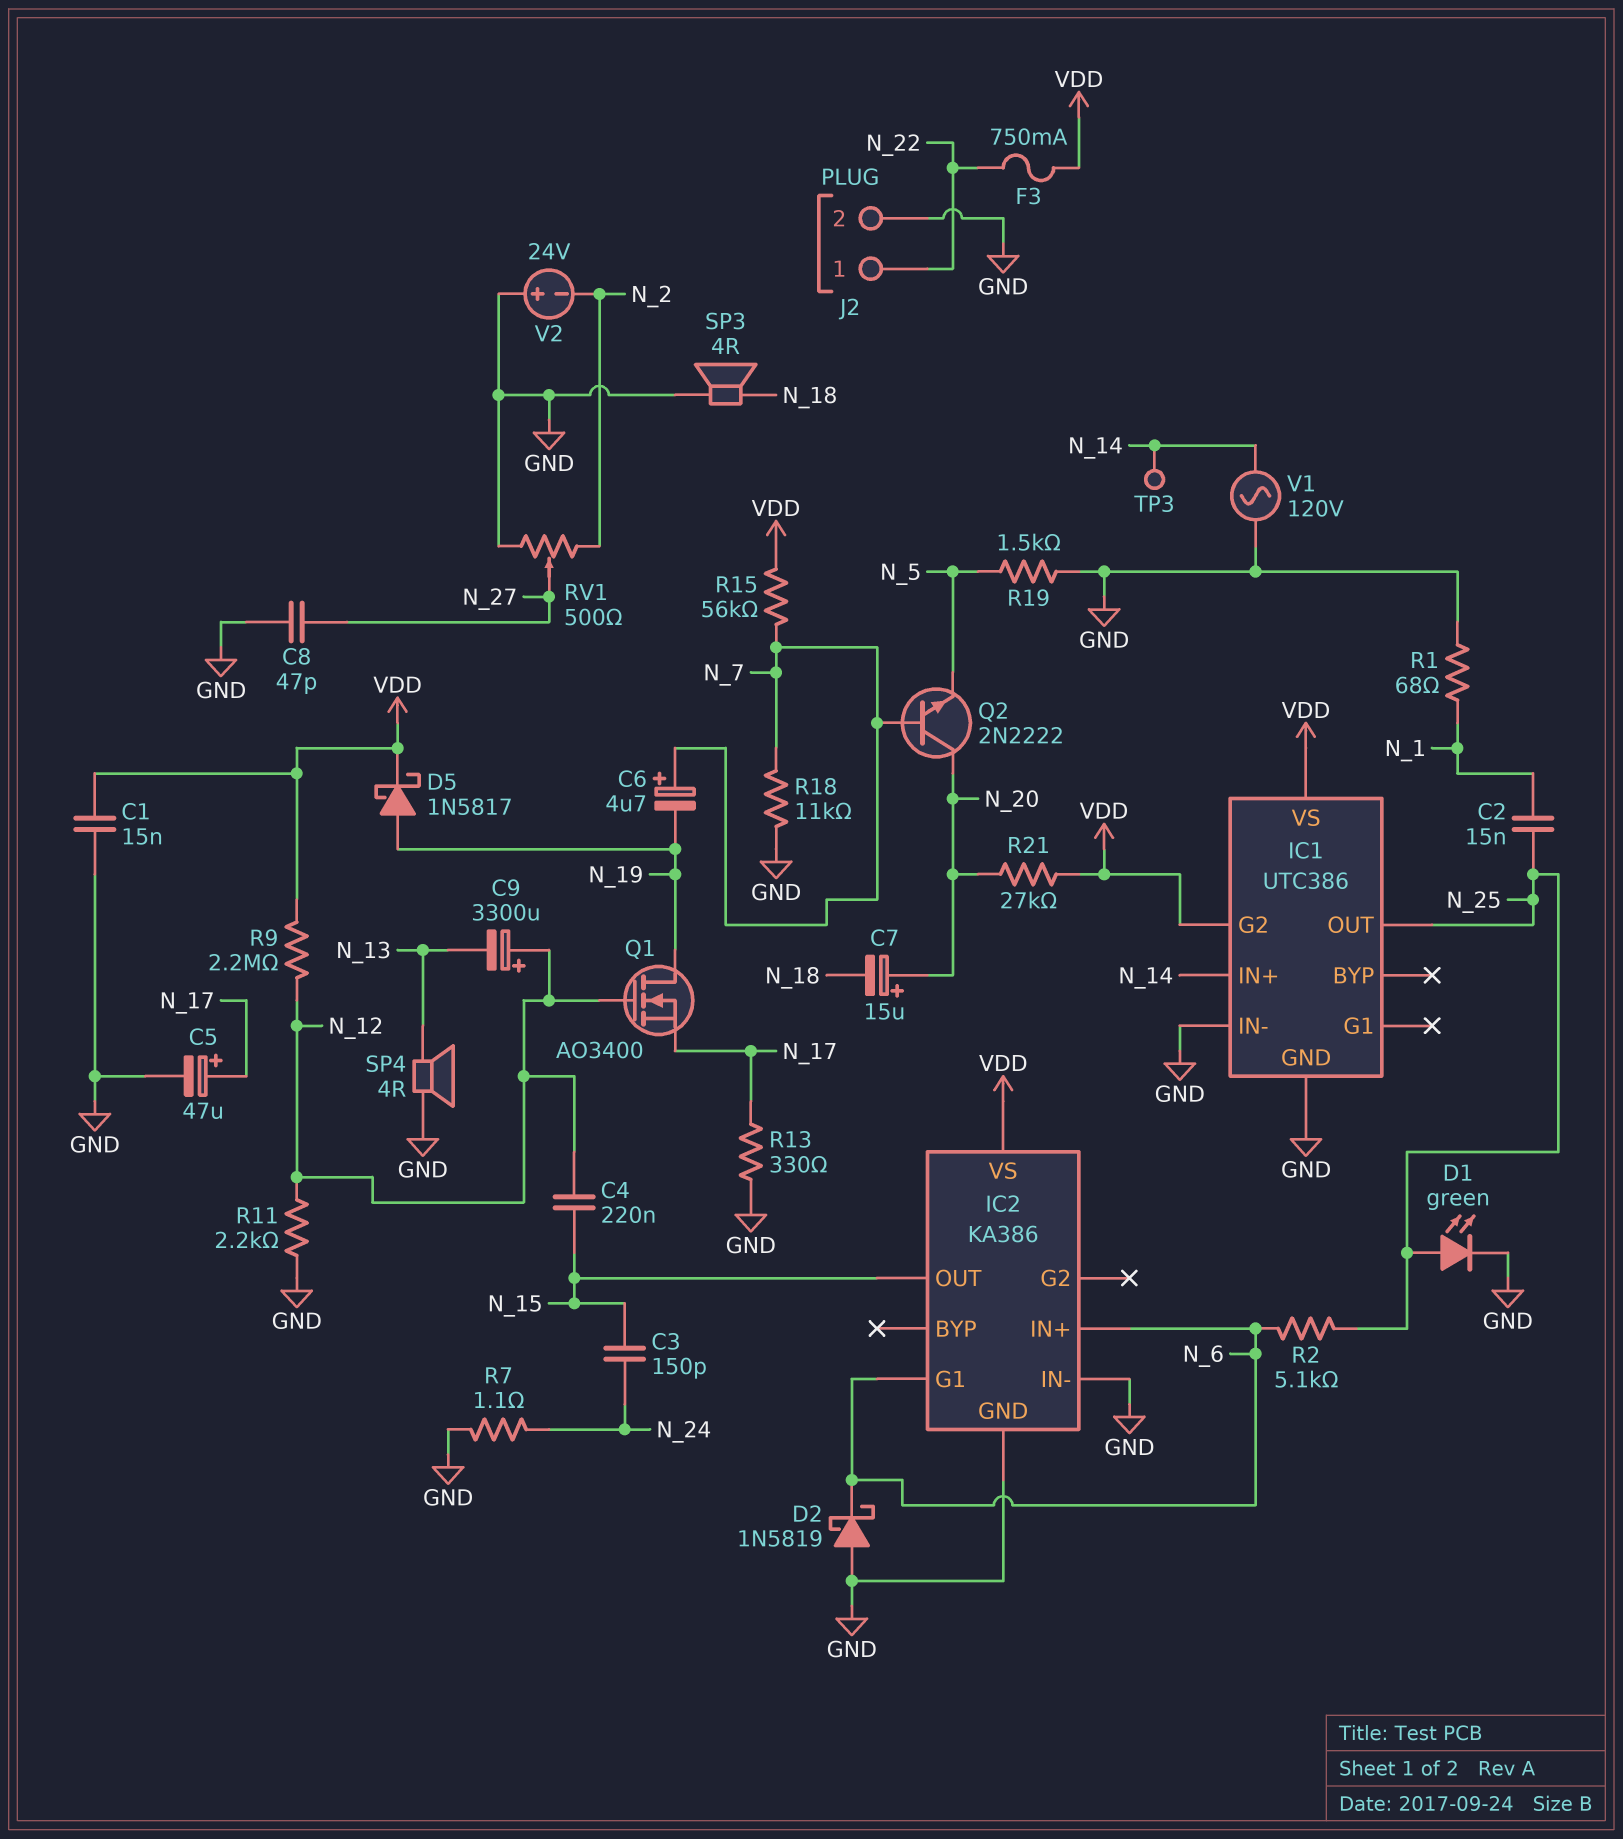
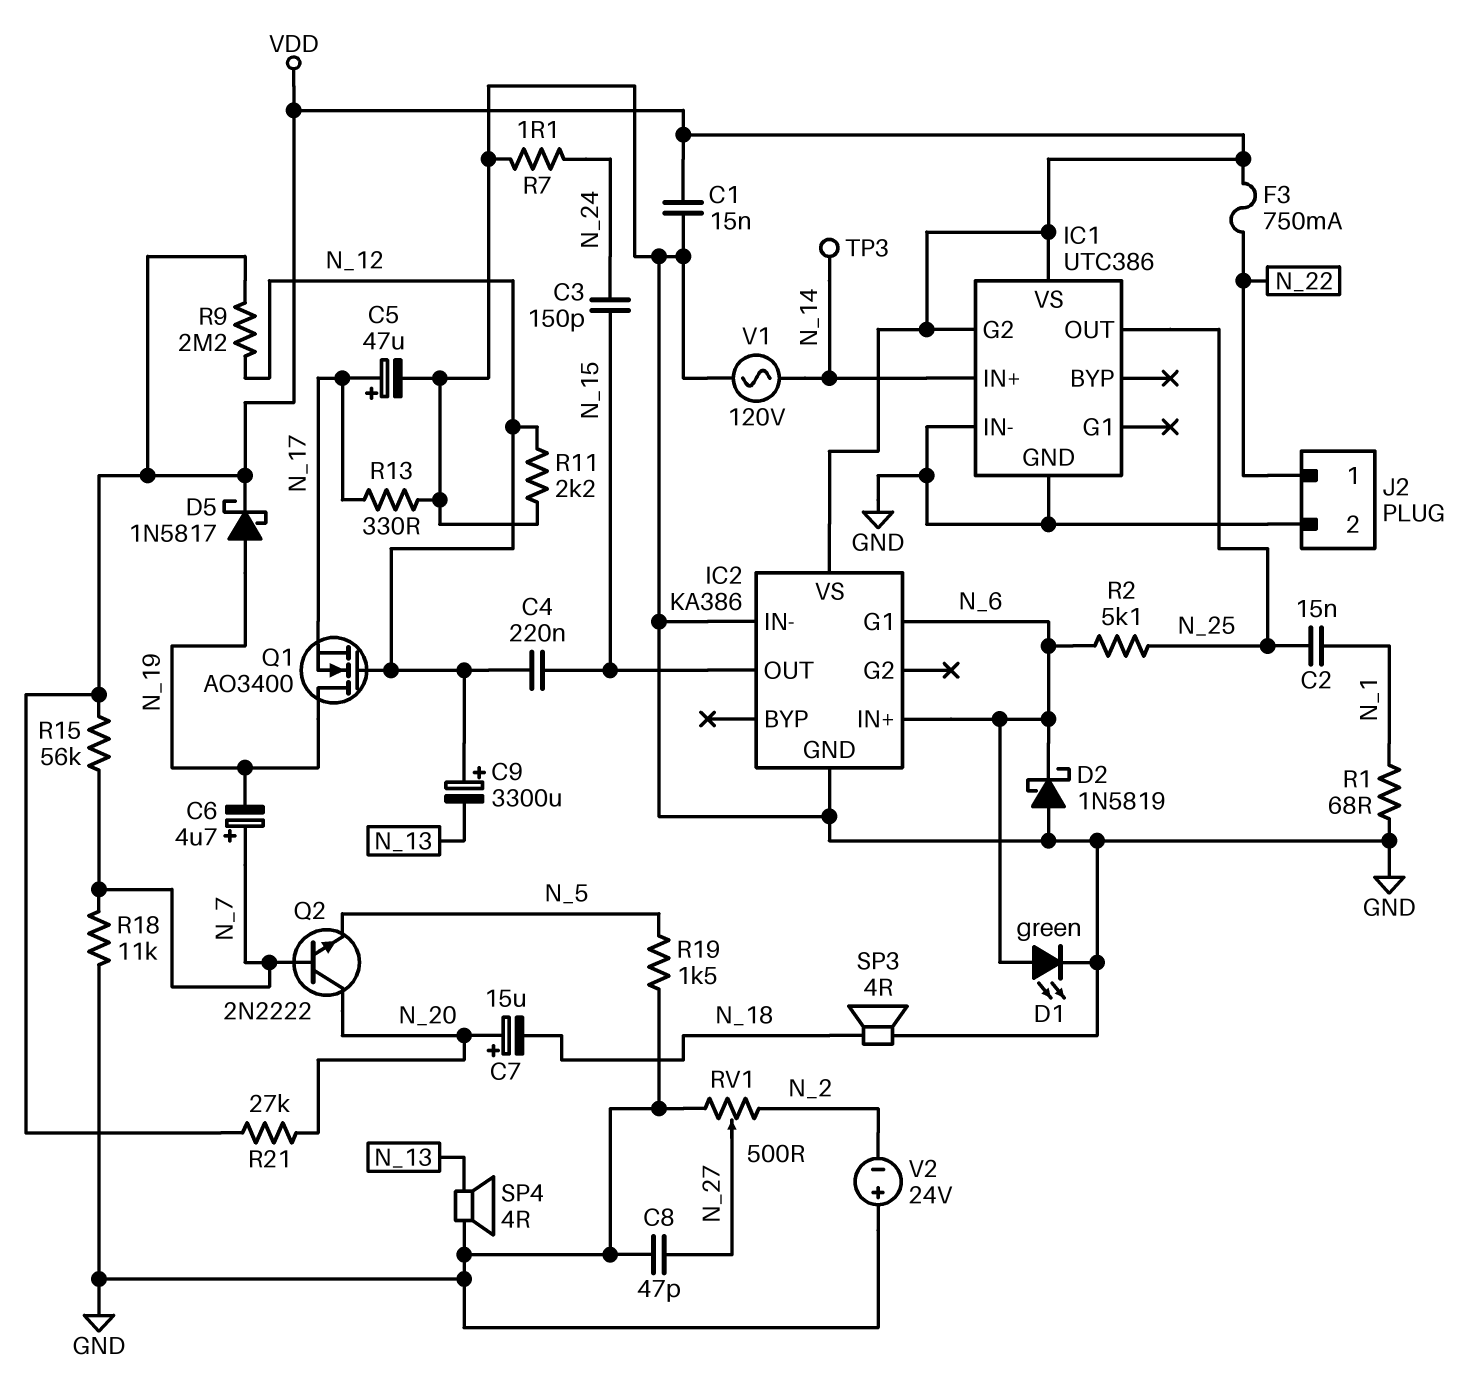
D1: LED green (A N_25, K GND) -> LED green (A N_6, K GND)

